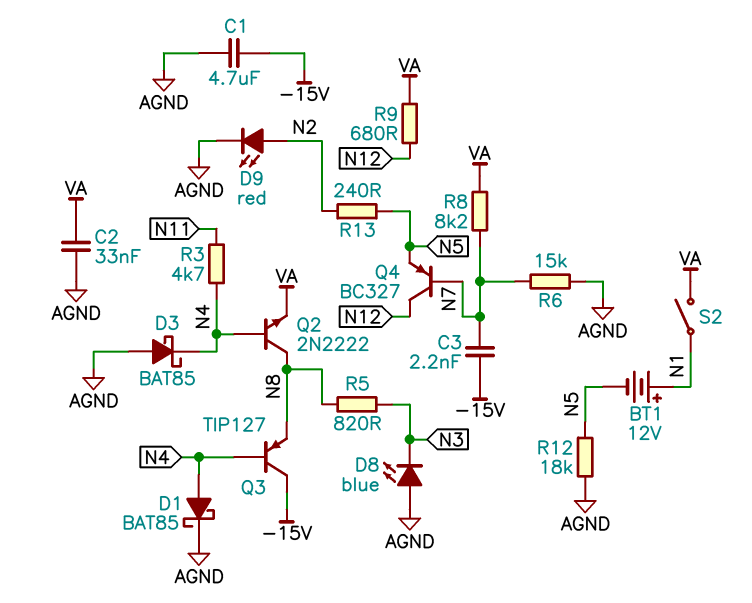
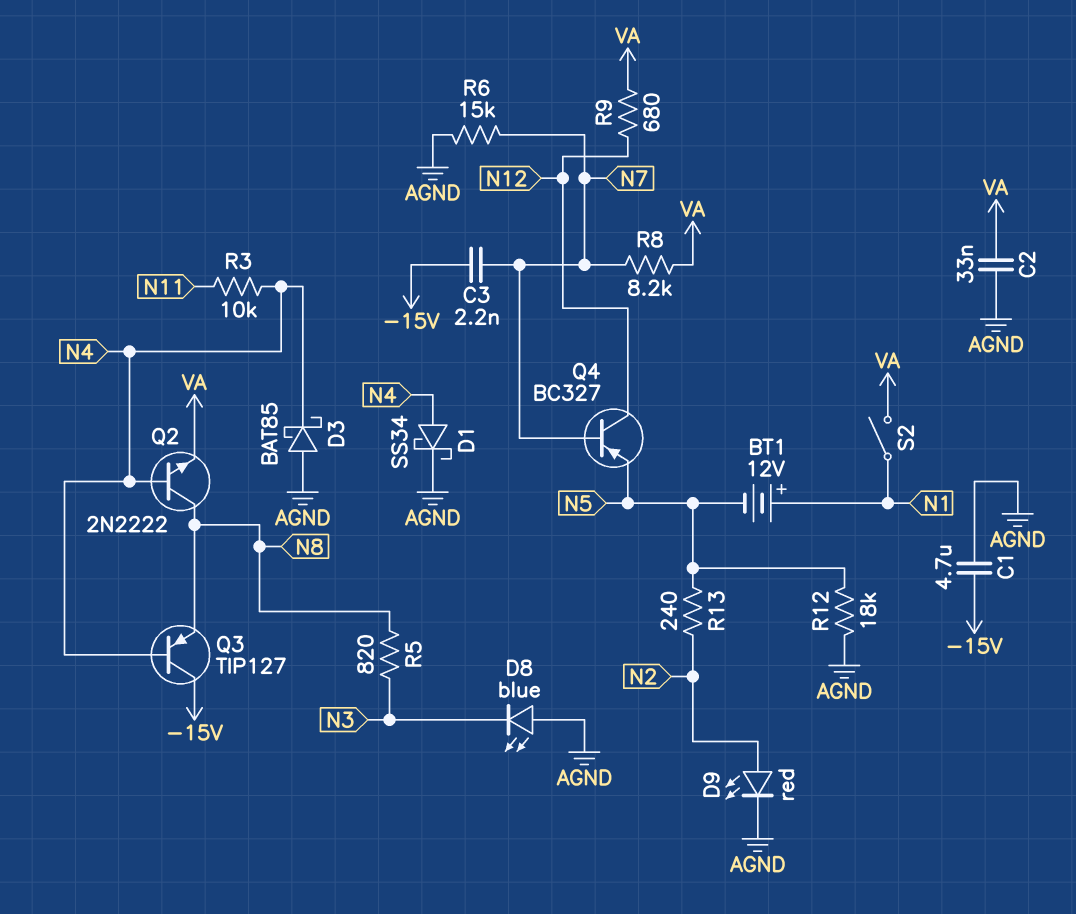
D1: schottky BAT85 (A N4, K AGND) -> schottky SS34 (A N4, K AGND)
R3: 4.7k (N4, N11) -> 10k (N4, N11)

